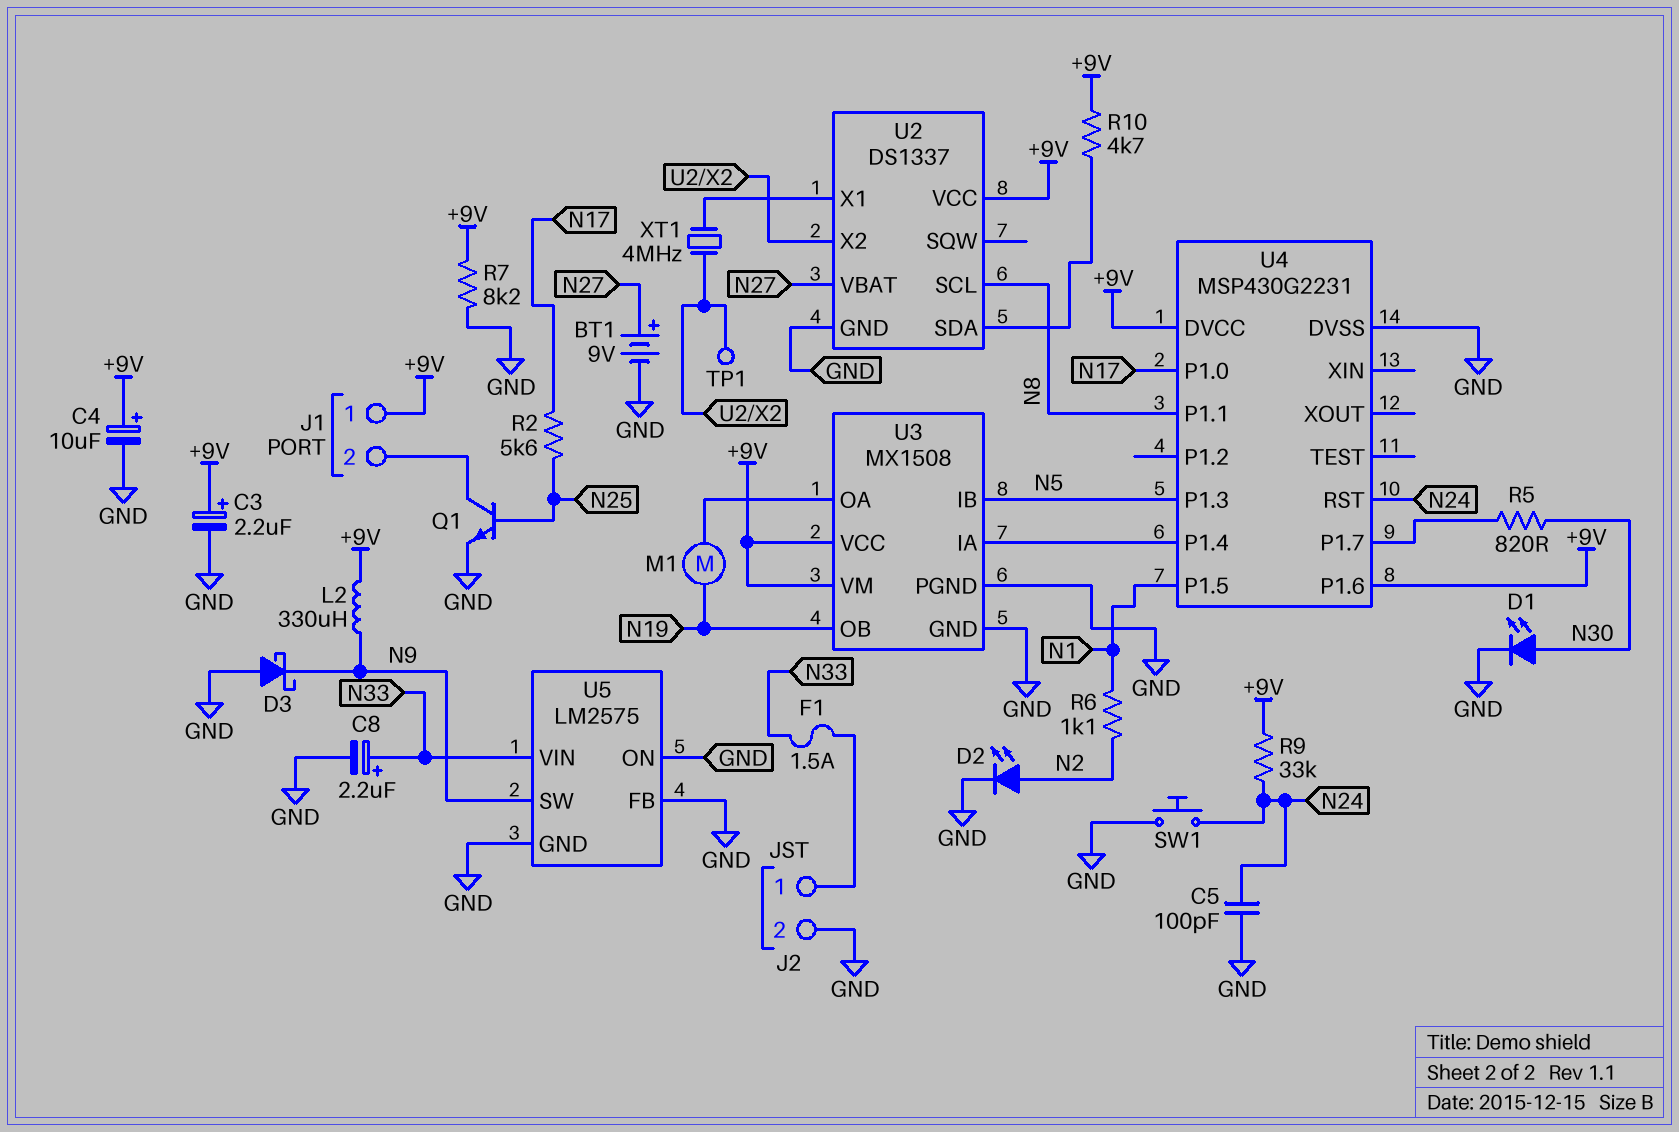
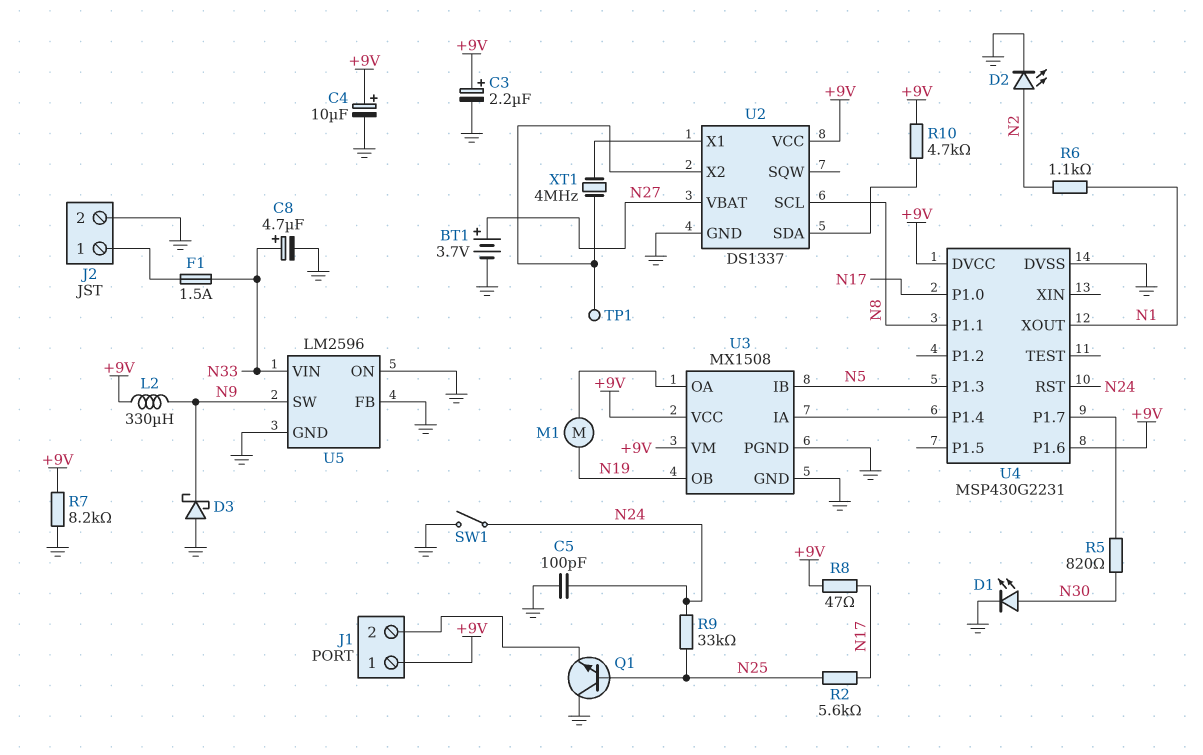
BT1: 9V (plus N27, minus GND) -> 3.7V (plus N27, minus GND)
C8: 2.2uF (plus N33, minus GND) -> 4.7uF (plus N33, minus GND)
Q1: NPN (B N25, C J1/2, E GND) -> NPN (B N25, C GND, E J1/2)
R8: none -> 47 (+9V, N17)
R9: 33k (+9V, N24) -> 33k (N24, N25)
SW1: button (GND, N24) -> switch (GND, N24)
U4 pin P1.5: N1 -> none
U4 pin XOUT: none -> N1
U5: LM2575 -> LM2596

